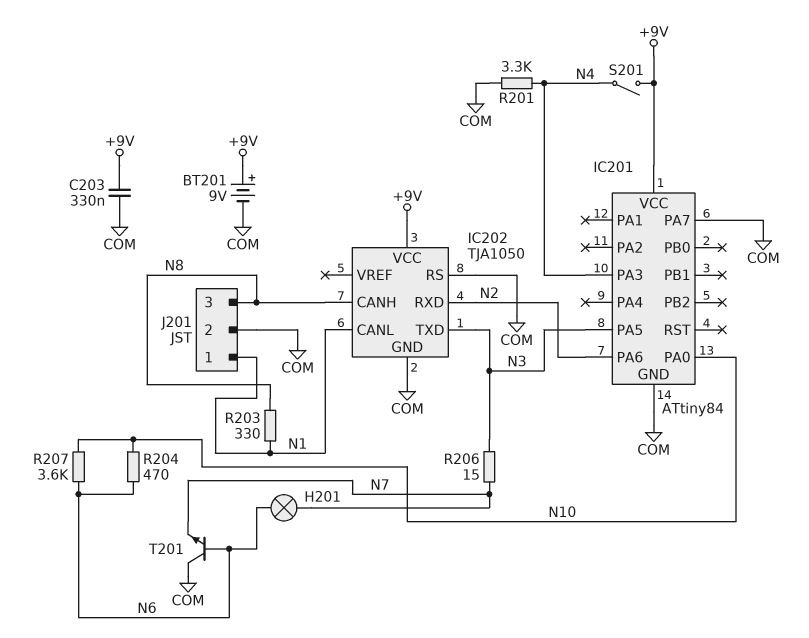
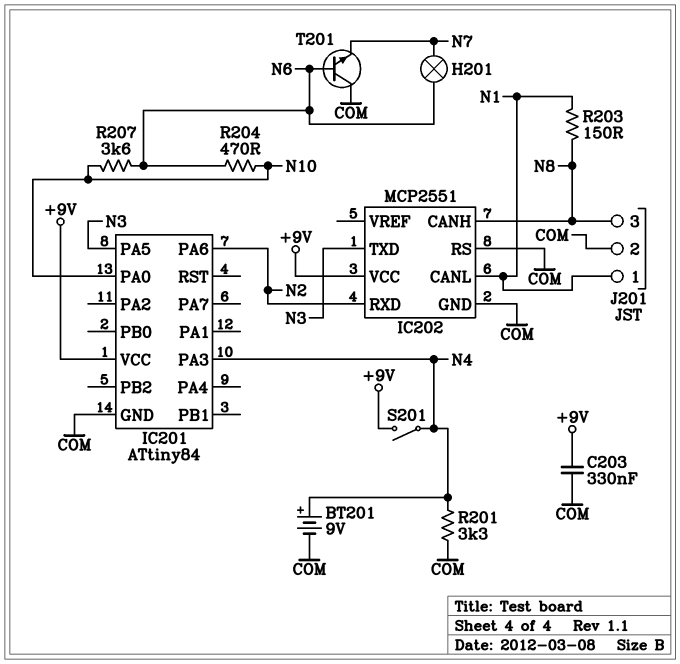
BT201: 9V (plus +9V, minus COM) -> 9V (plus N4, minus COM)
IC201 pin PA7: COM -> none
IC202: TJA1050 -> MCP2551
R203: 330 (N1, N8) -> 150 (N1, N8)
R206: 15 (N3, N7) -> none

